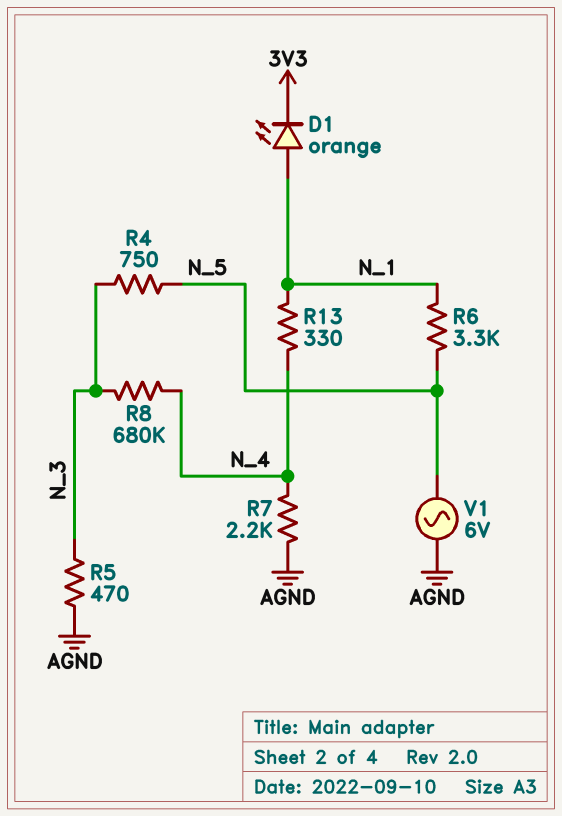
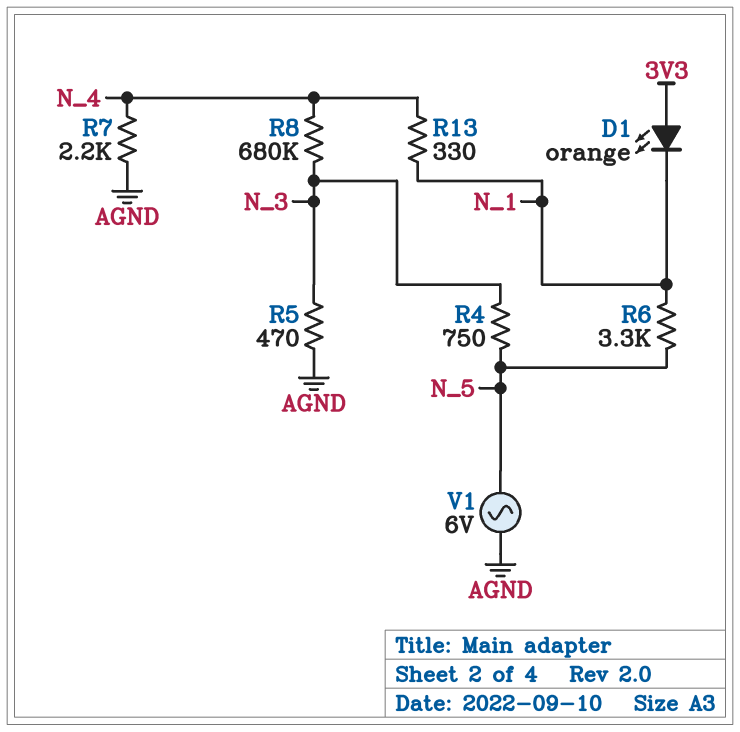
D1: LED orange (A N_1, K 3V3) -> LED orange (A 3V3, K N_1)

